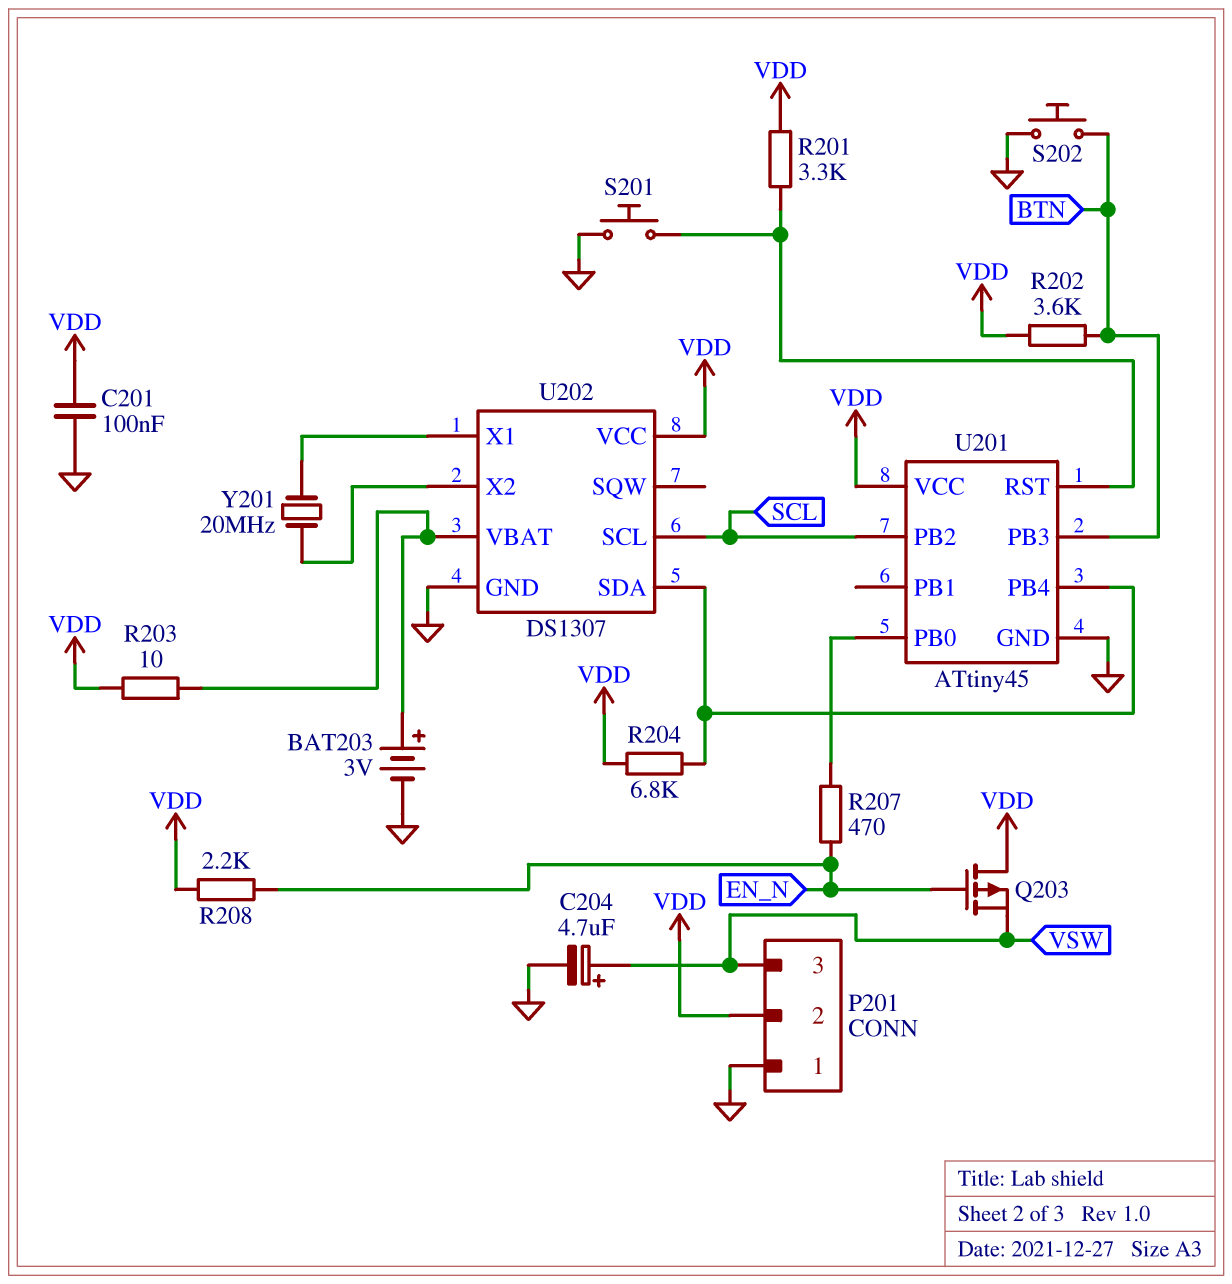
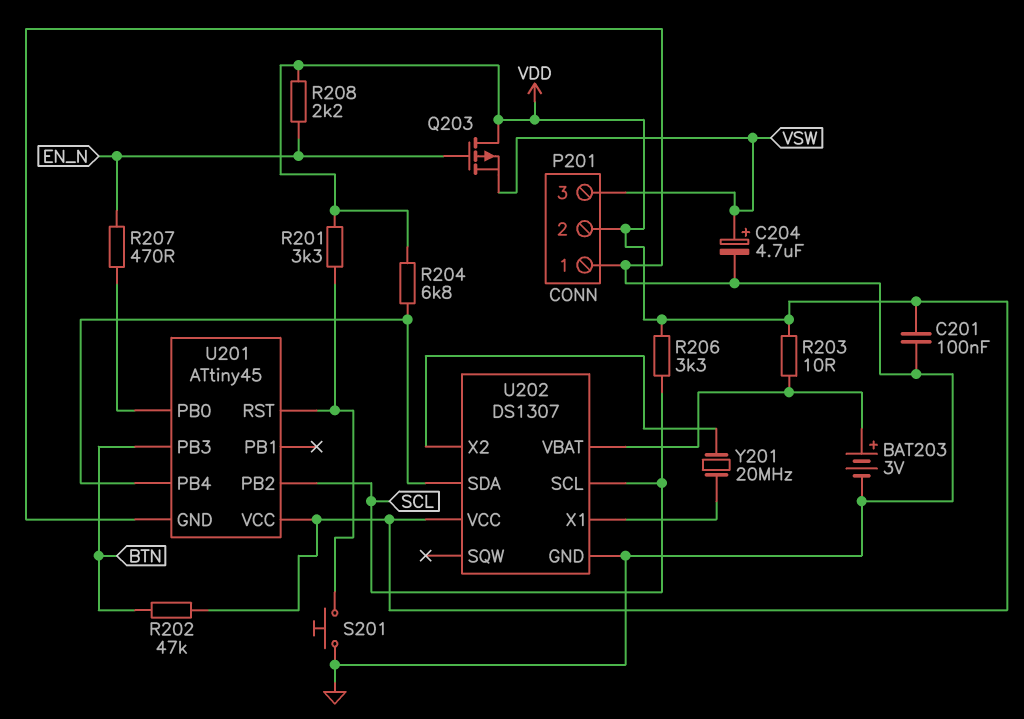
R202: 3.6k (BTN, VDD) -> 47k (BTN, VDD)
R206: none -> 3.3k (SCL, VDD)
S202: button (BTN, GND) -> none

